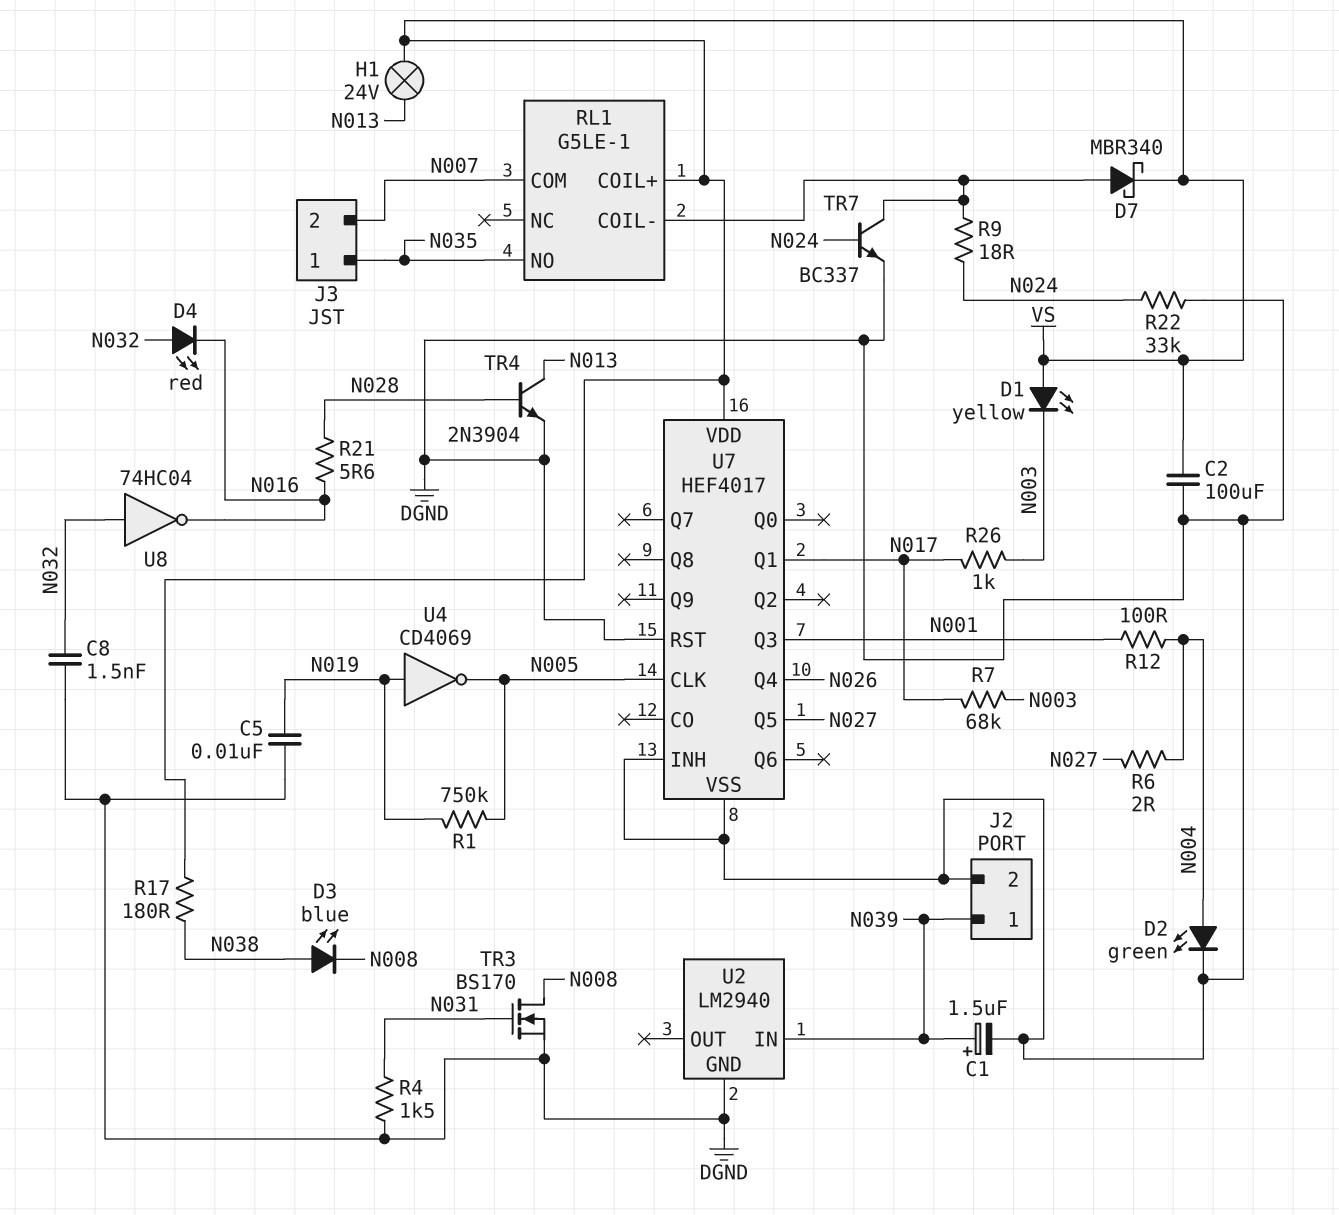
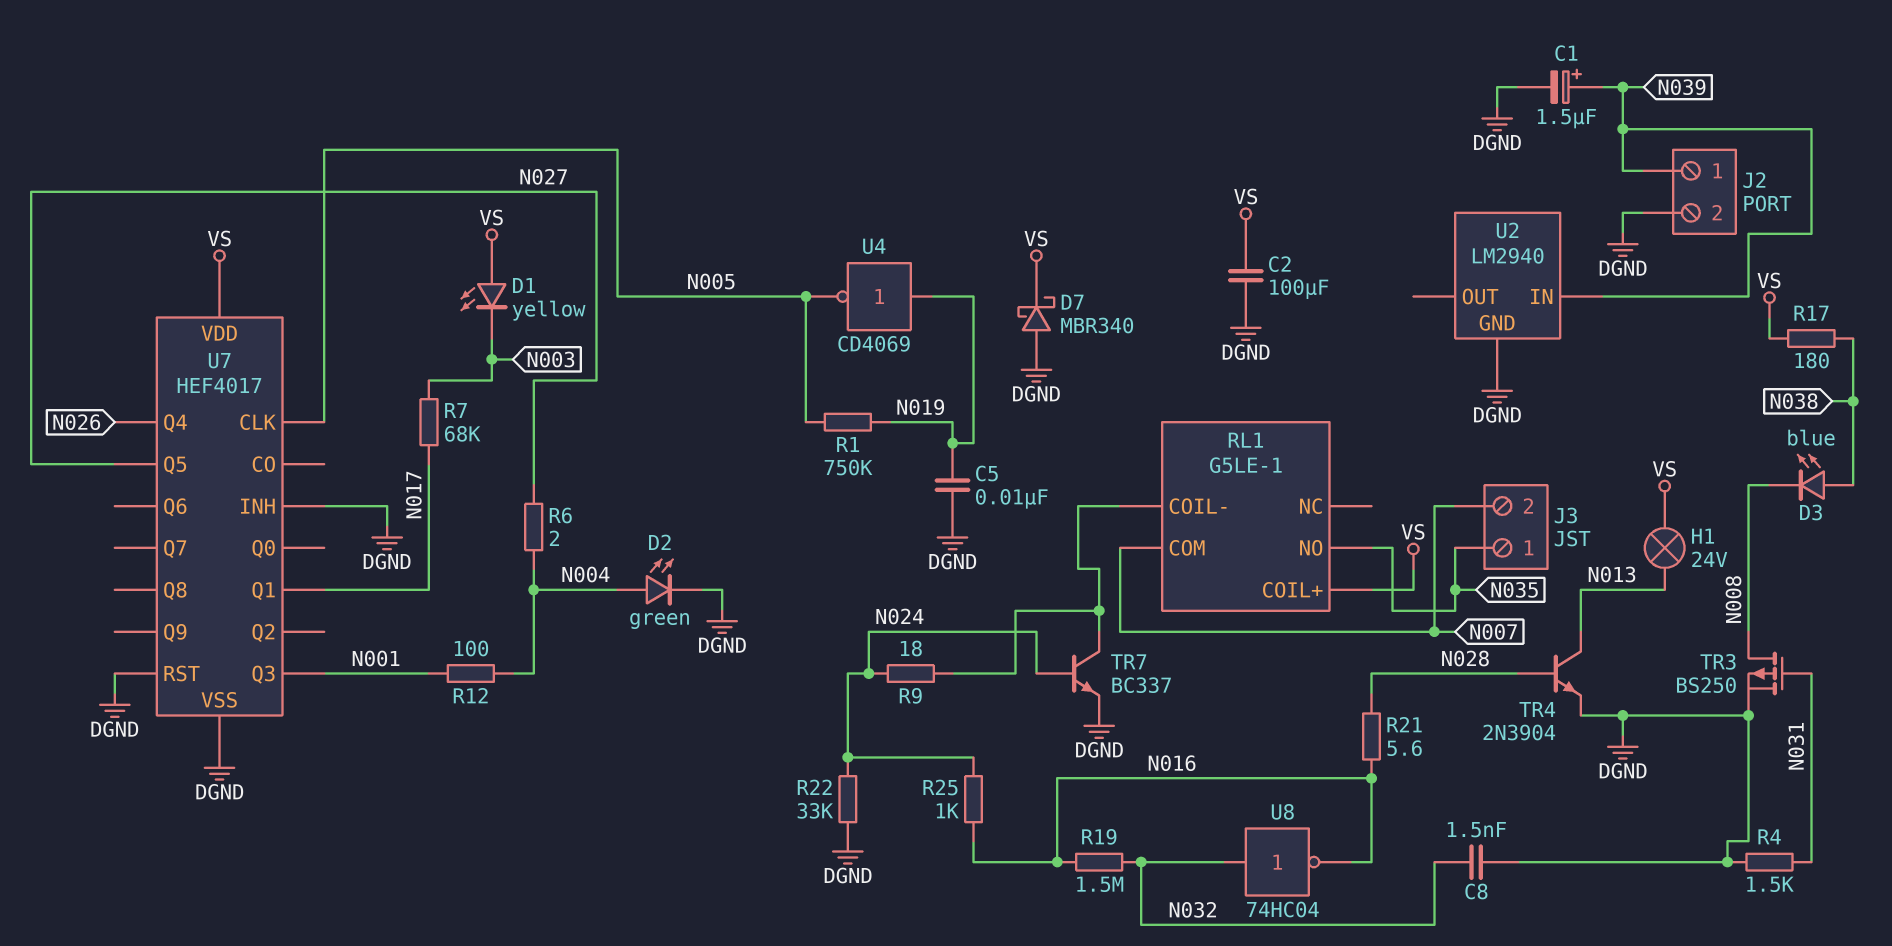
D4: LED red (A N032, K N016) -> none
D7: schottky MBR340 (A RL1/COIL-, K VS) -> schottky MBR340 (A DGND, K VS)
R19: none -> 1.5M (N016, N032)
R25: none -> 1k (N016, N024)
R26: 1k (N003, N017) -> none
TR3: NMOS BS170 (G N031, D N008, S DGND) -> PMOS BS250 (G N031, D N008, S DGND)

